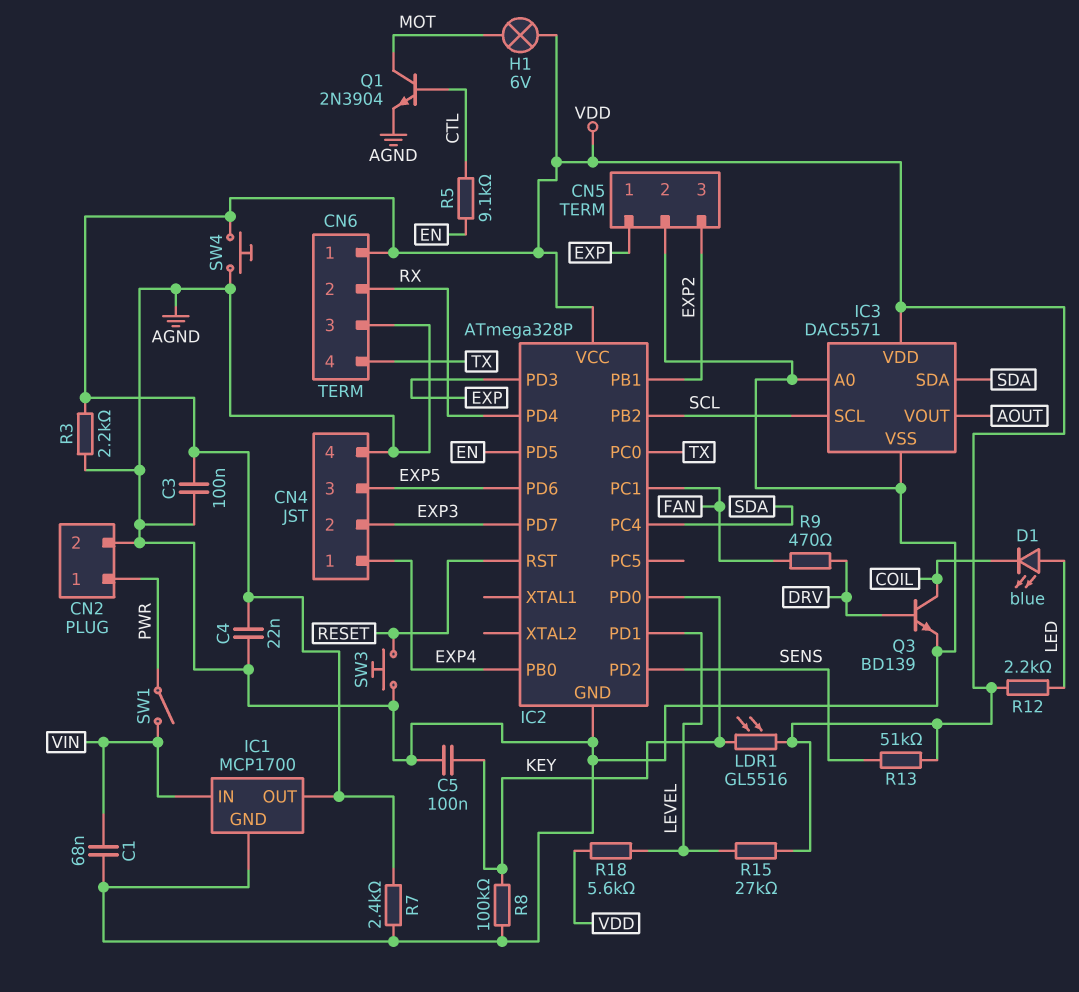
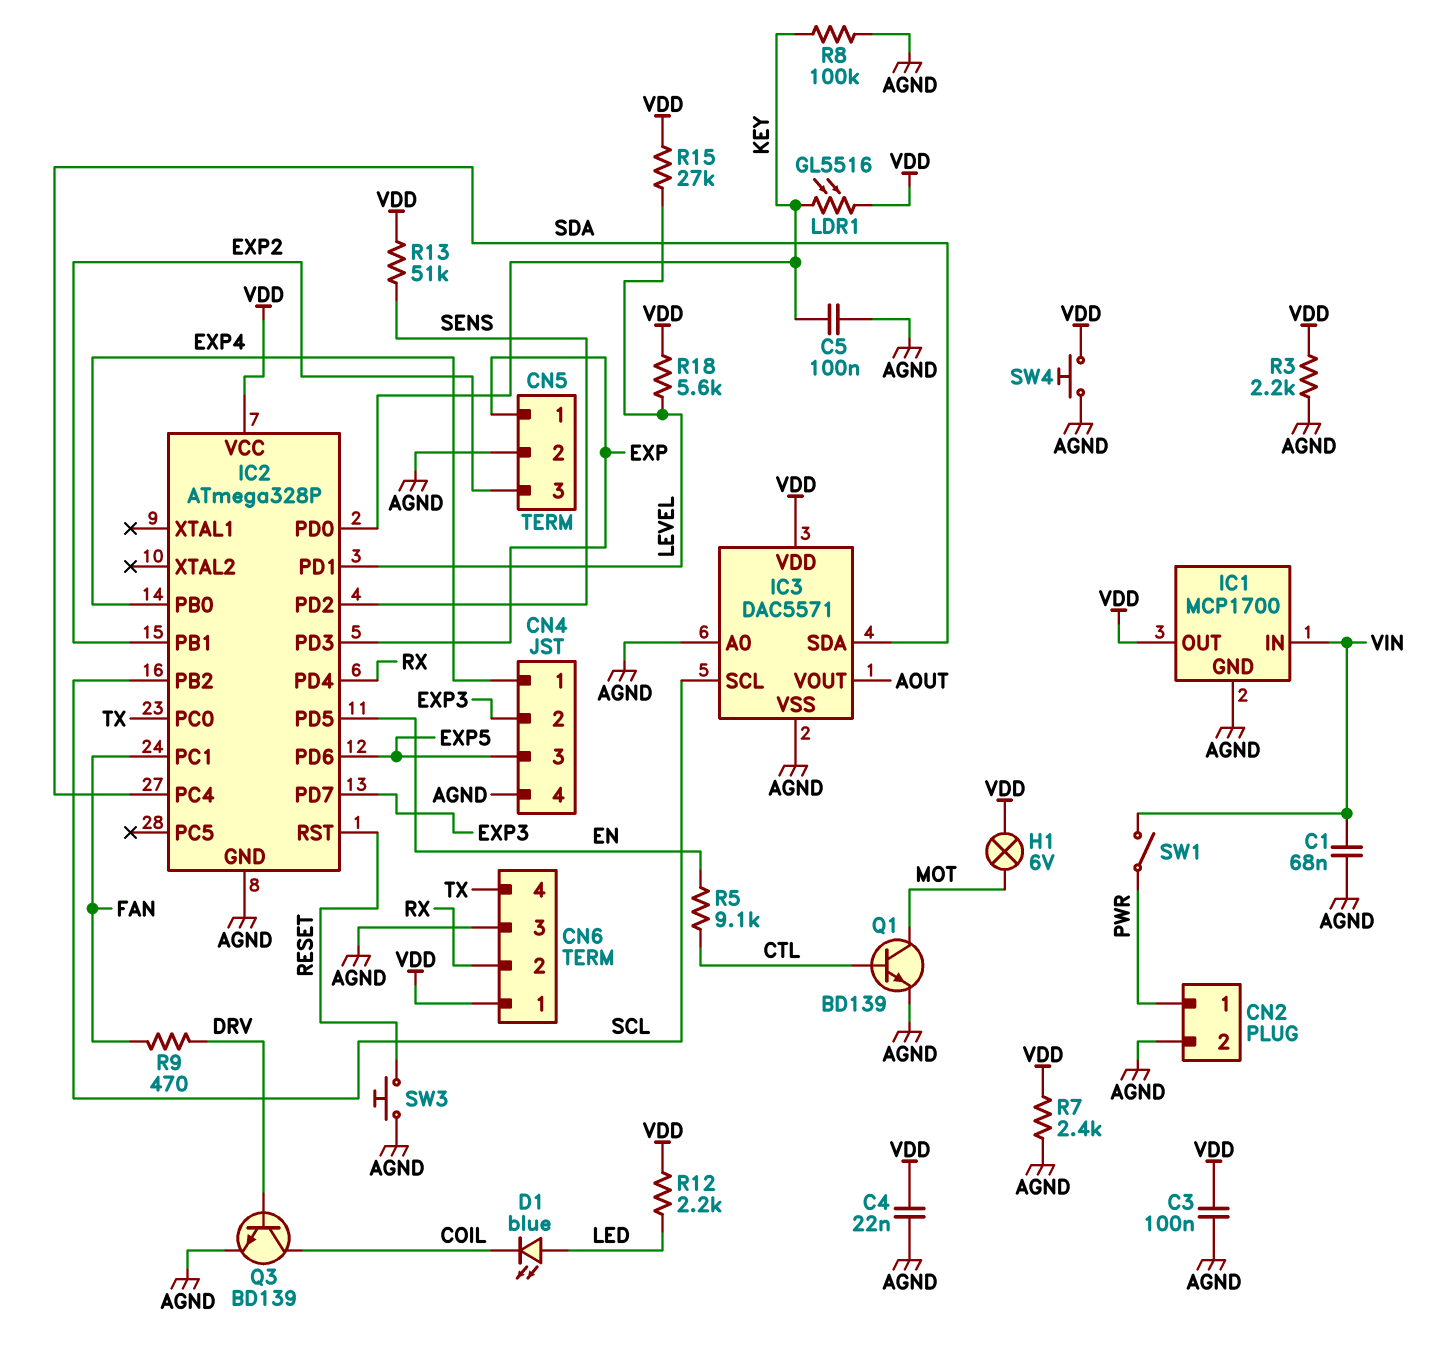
Q1: NPN 2N3904 (B CTL, C MOT, E AGND) -> NPN BD139 (B CTL, C MOT, E AGND)

